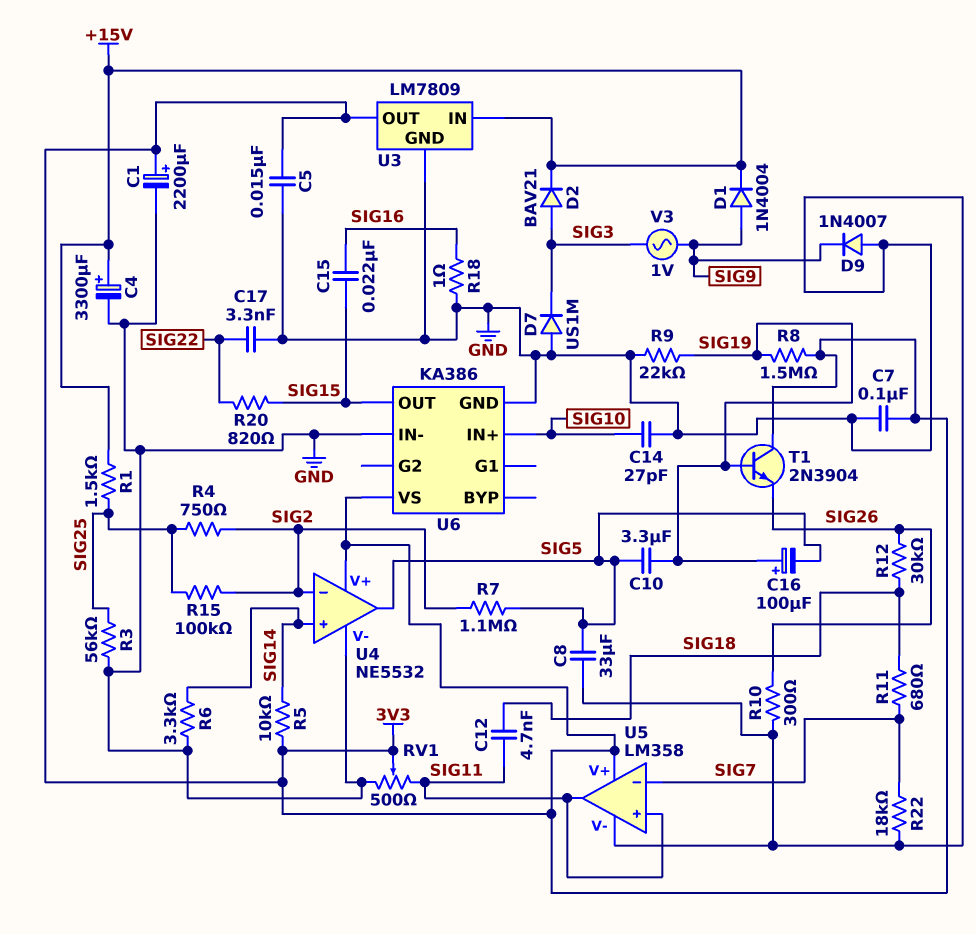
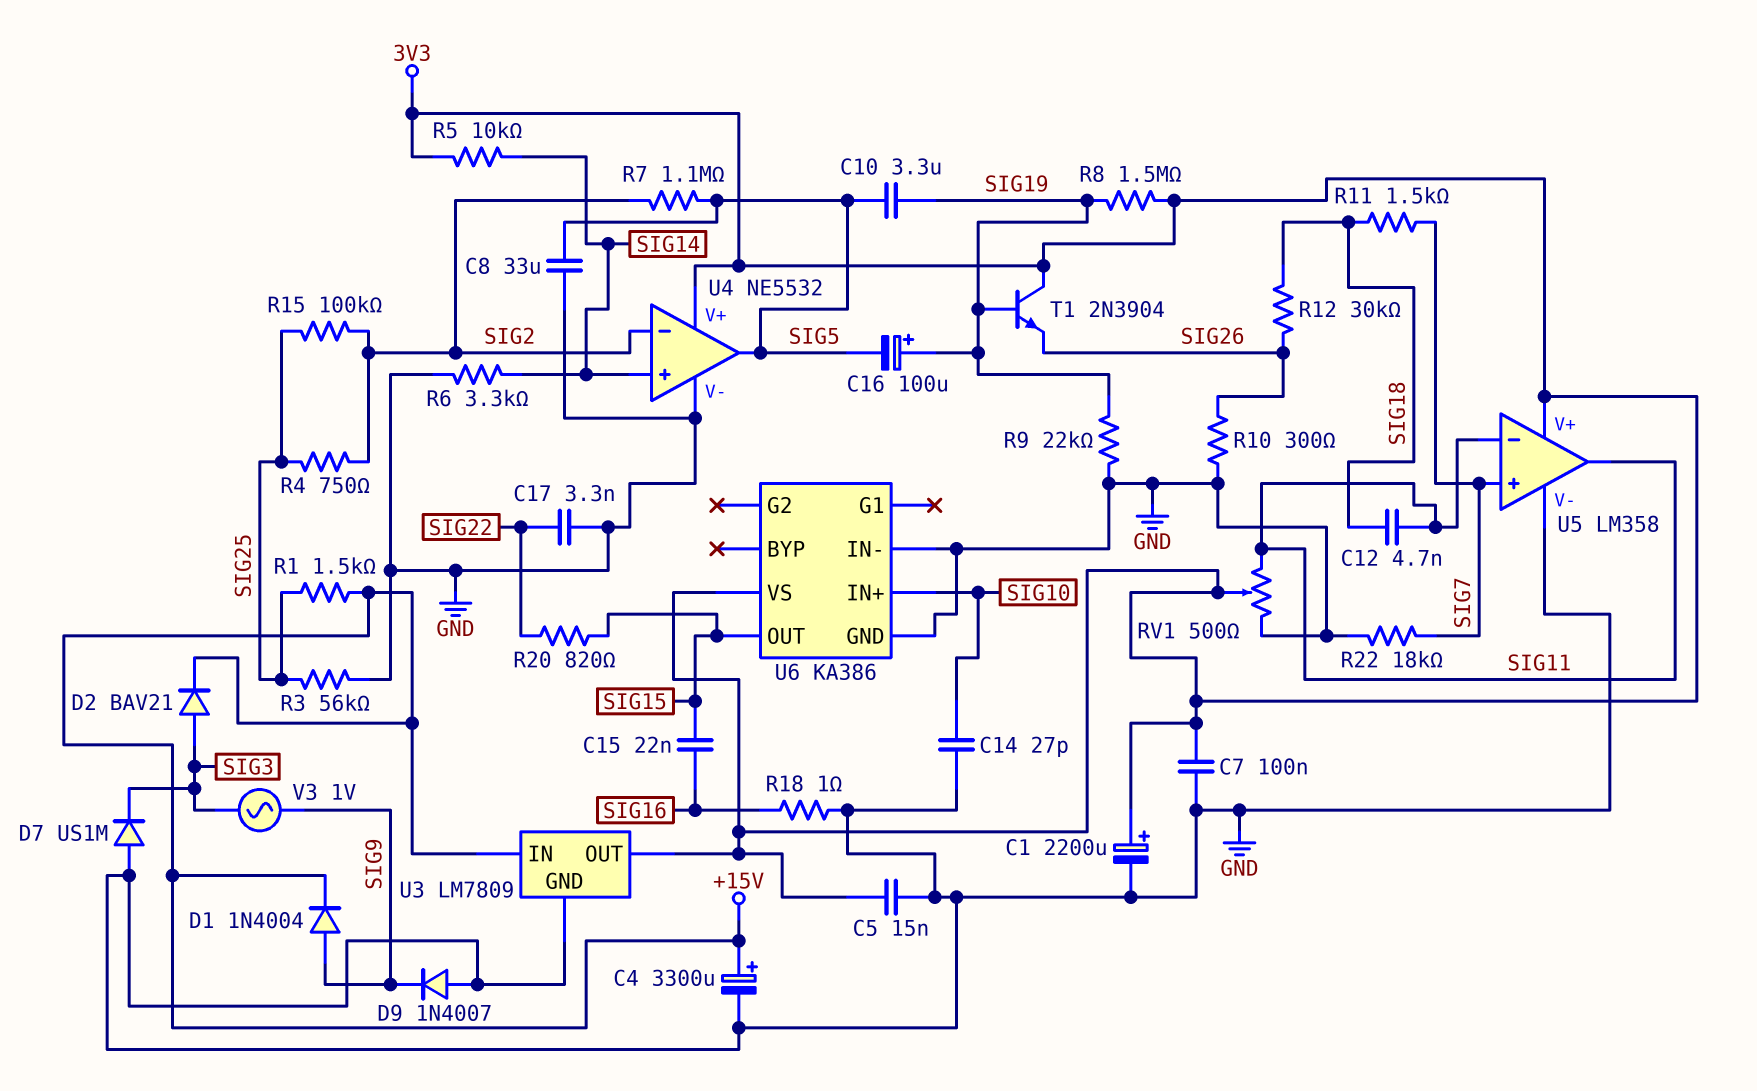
R11: 680 (SIG7, SIG18) -> 1.5k (SIG7, SIG18)
U5 pin in+: SIG11 -> SIG7
U5 pin in-: SIG7 -> SIG11

